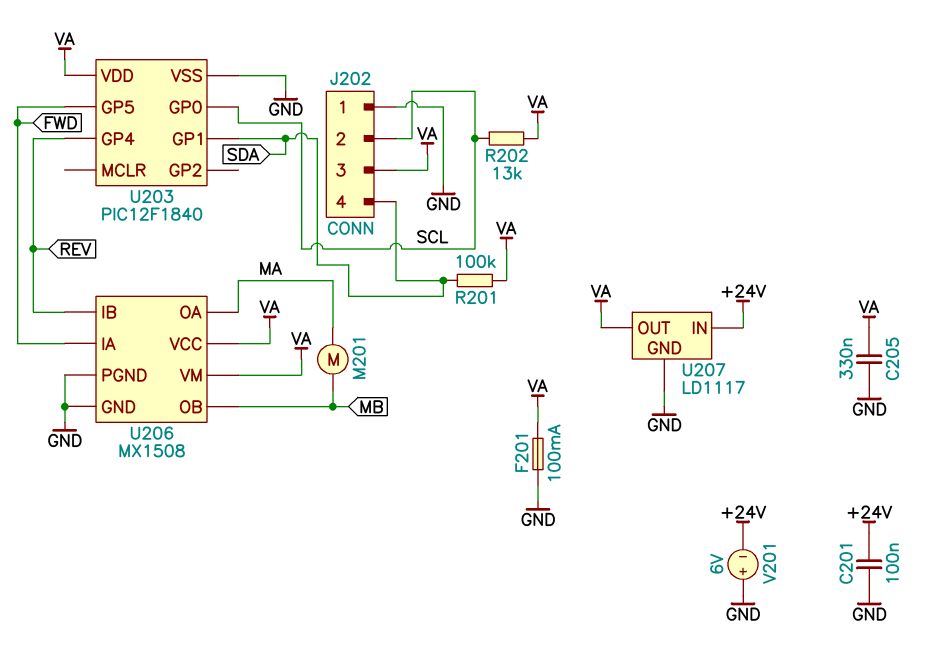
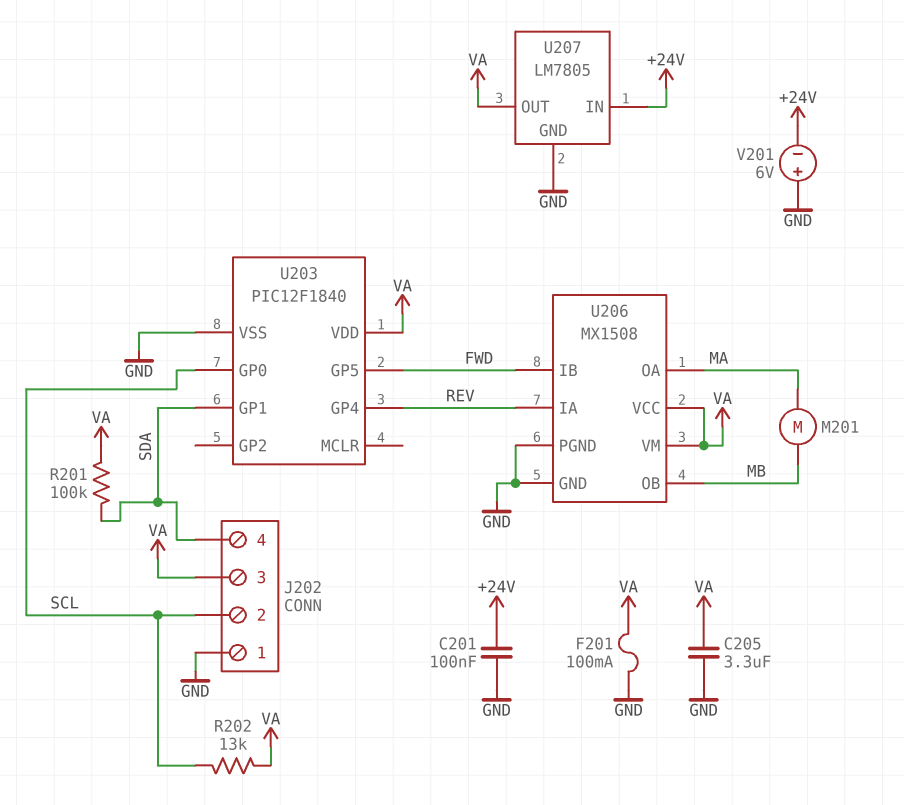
C205: 330nF (GND, VA) -> 3.3uF (GND, VA)
U206 pin IA: FWD -> REV
U206 pin IB: REV -> FWD
U207: LD1117 -> LM7805

